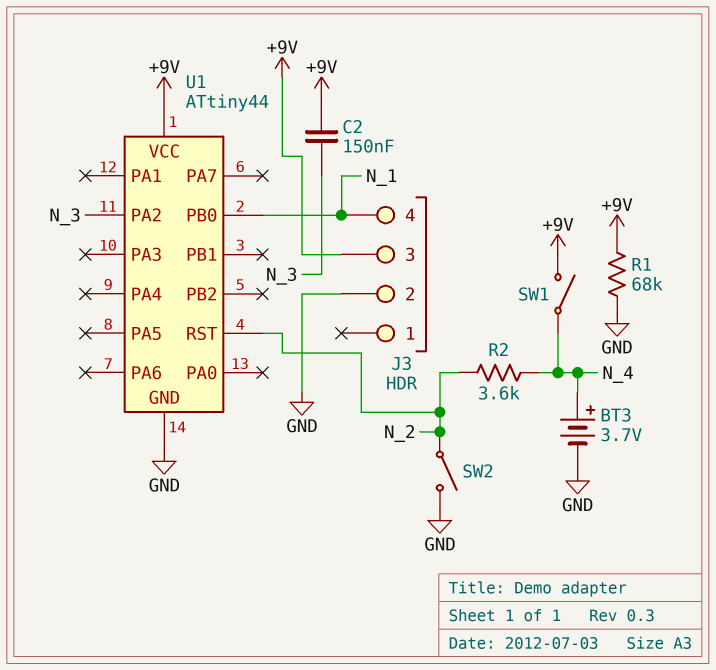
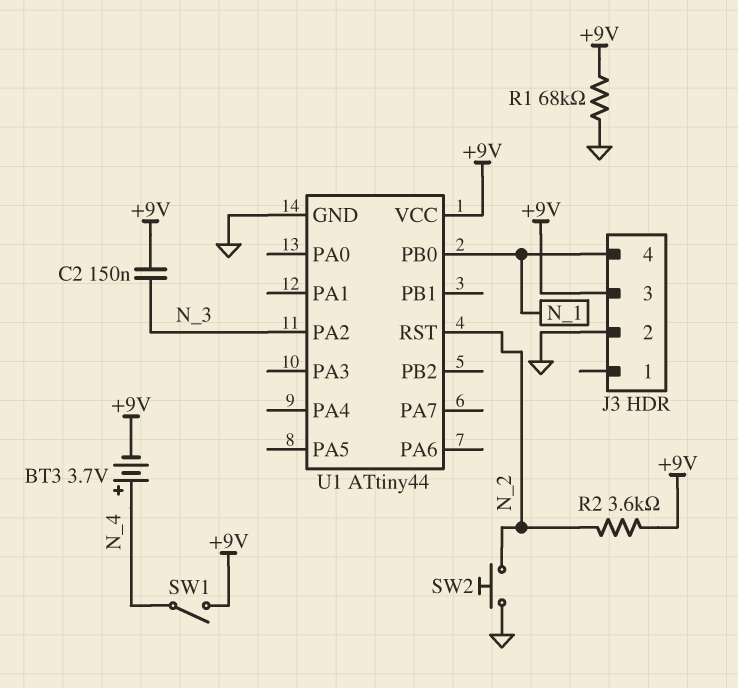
BT3: 3.7V (plus N_4, minus GND) -> 3.7V (plus N_4, minus +9V)
R2: 3.6k (N_2, N_4) -> 3.6k (+9V, N_2)
SW2: switch (GND, N_2) -> button (GND, N_2)

